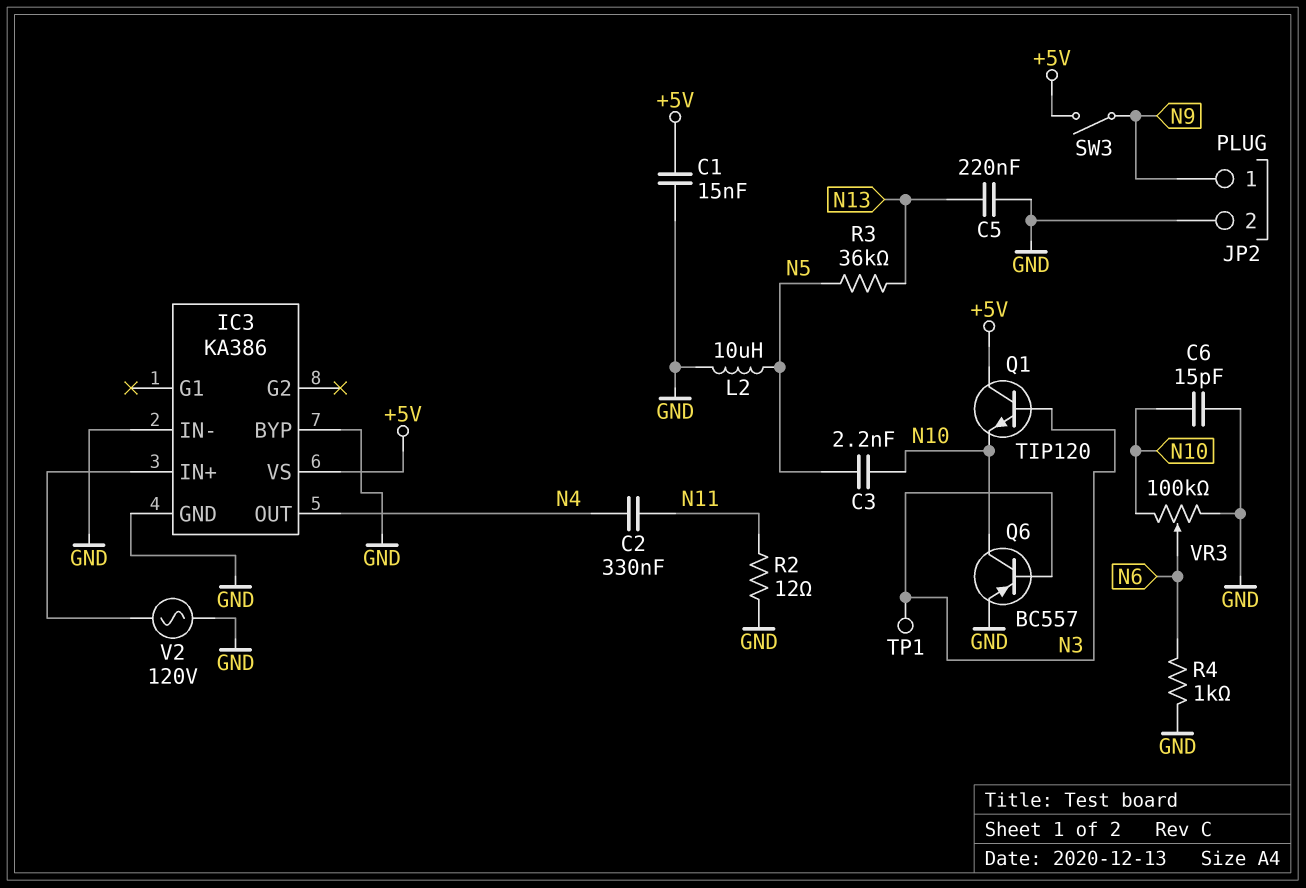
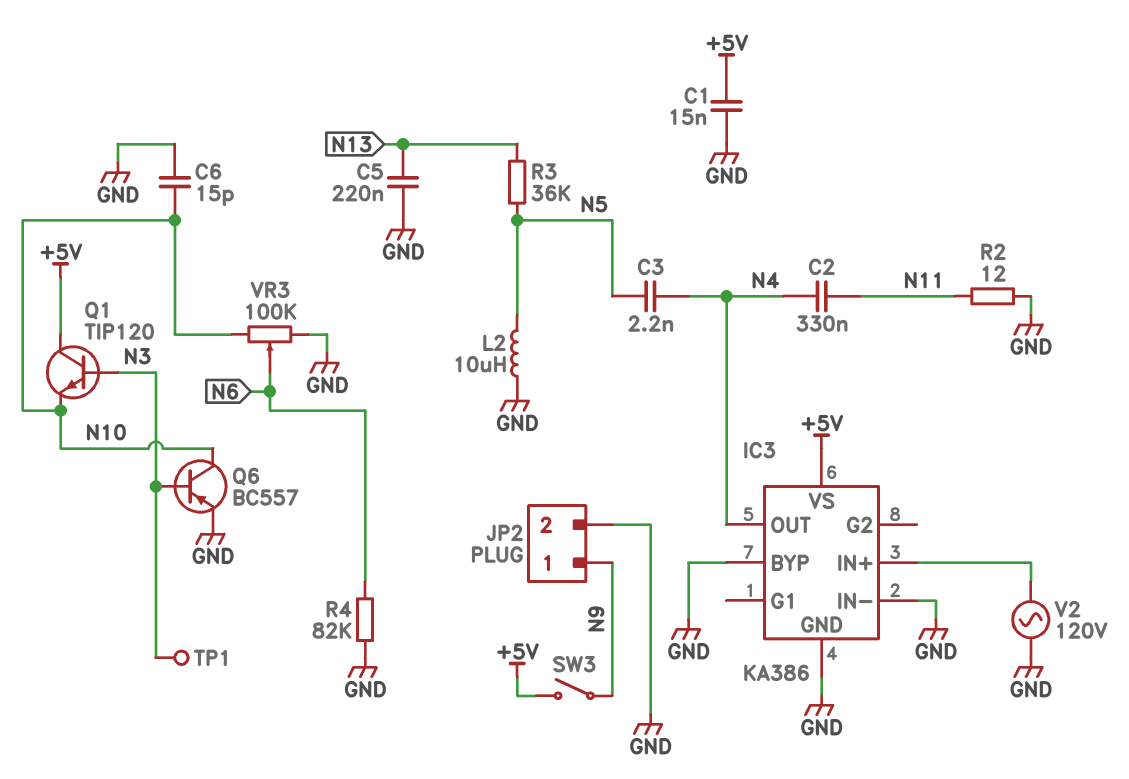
C3: 2.2nF (N5, N10) -> 2.2nF (N4, N5)
R4: 1k (GND, N6) -> 82k (GND, N6)

